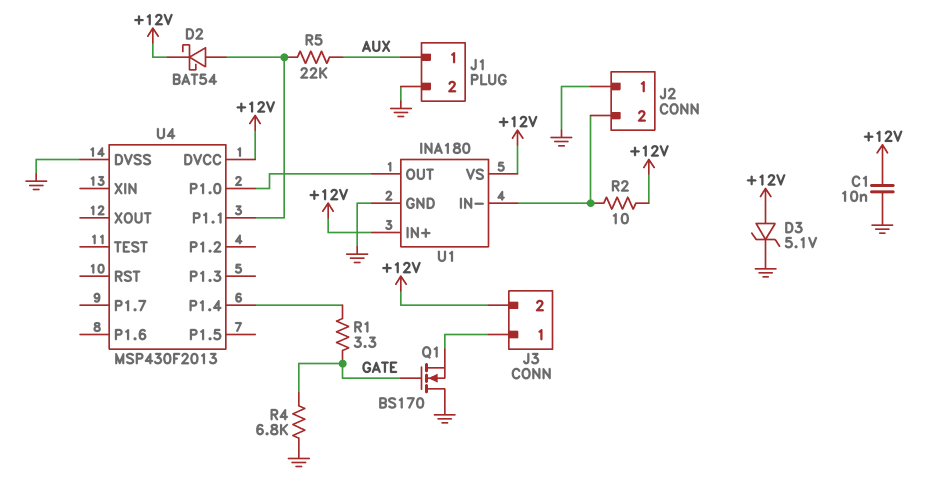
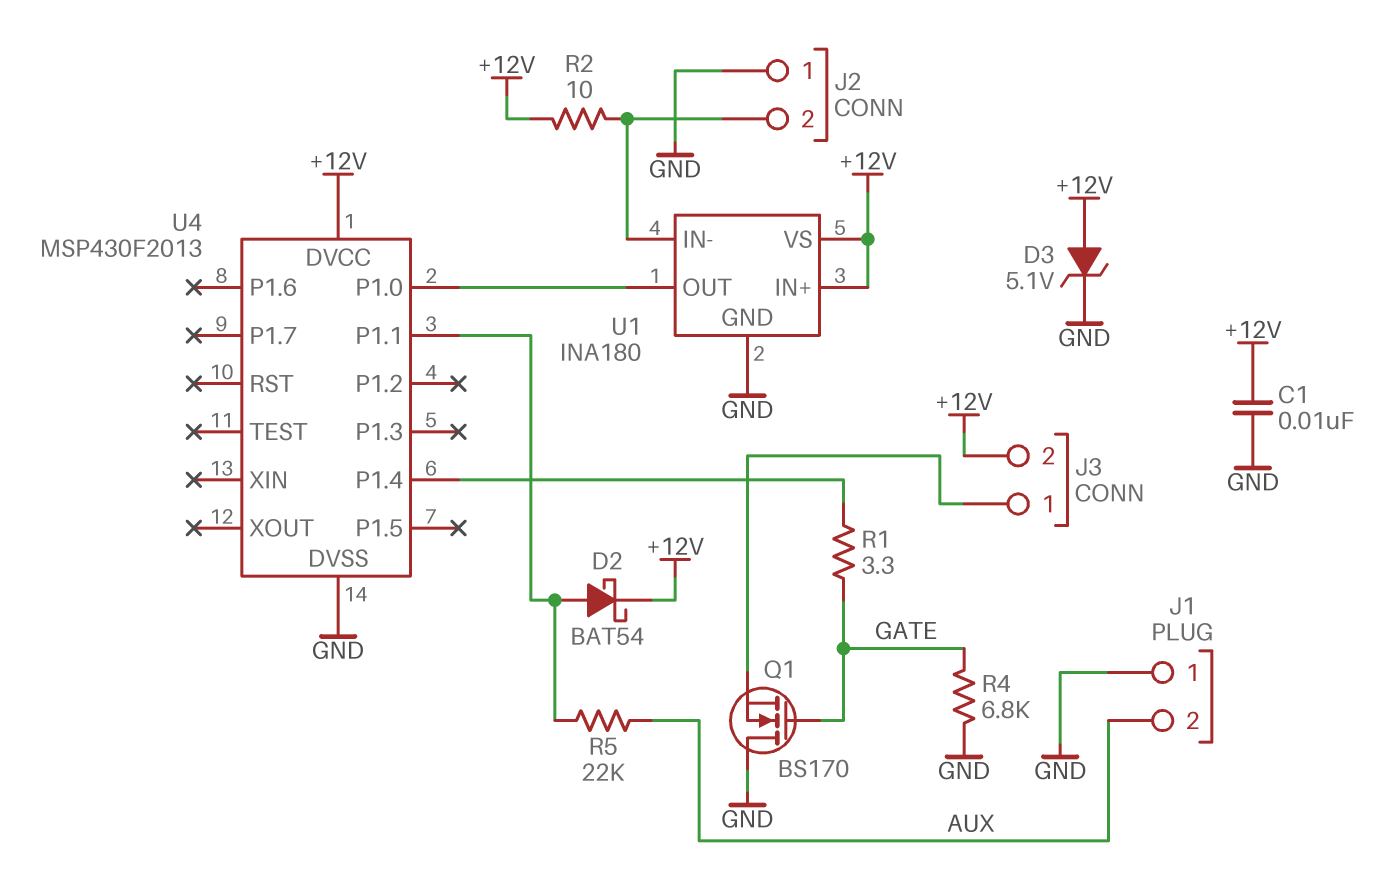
J1 pin 1: AUX -> GND
J1 pin 2: GND -> AUX

